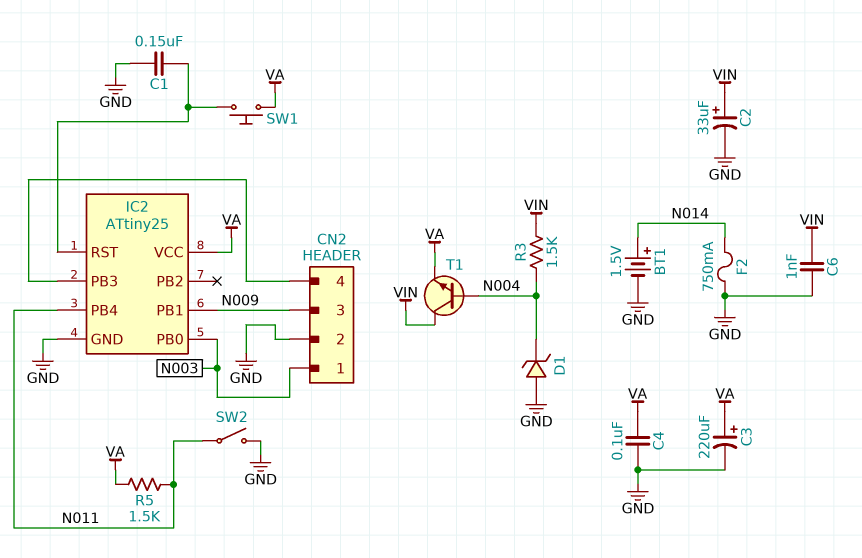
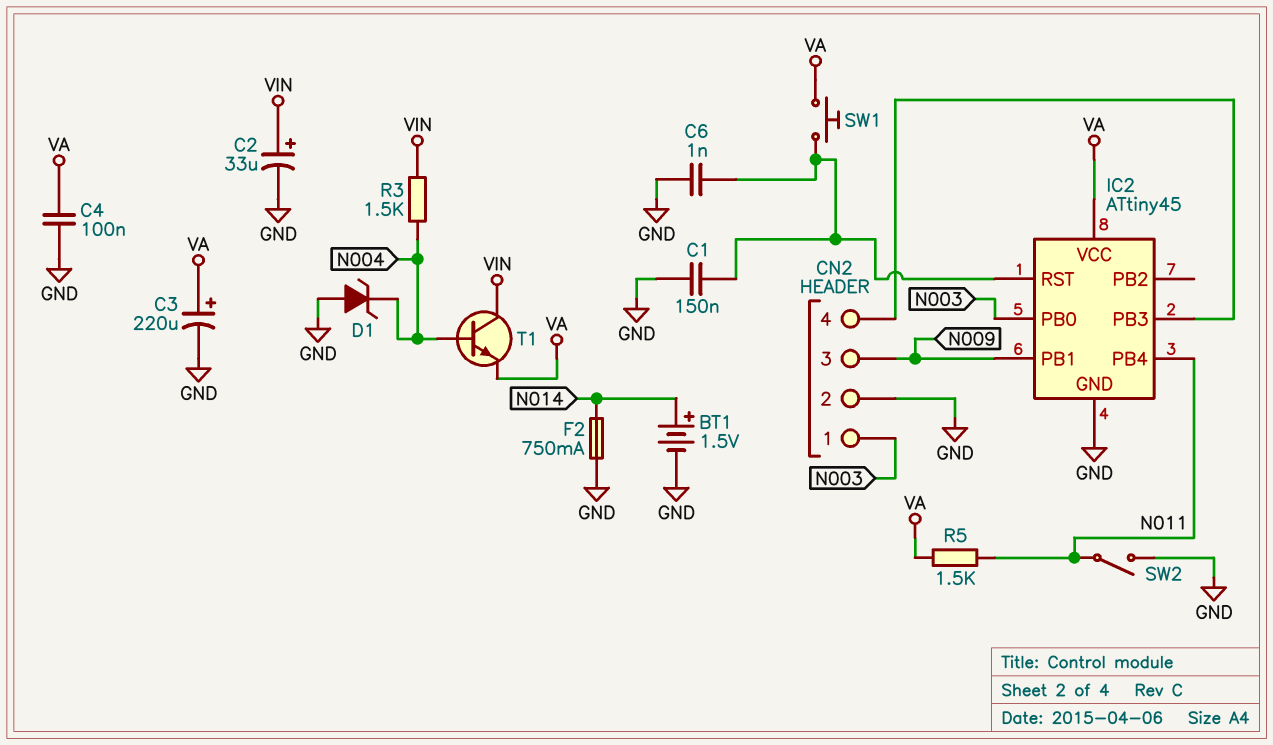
C6: 1nF (GND, VIN) -> 1nF (GND, IC2/RST)
IC2: ATtiny25 -> ATtiny45

